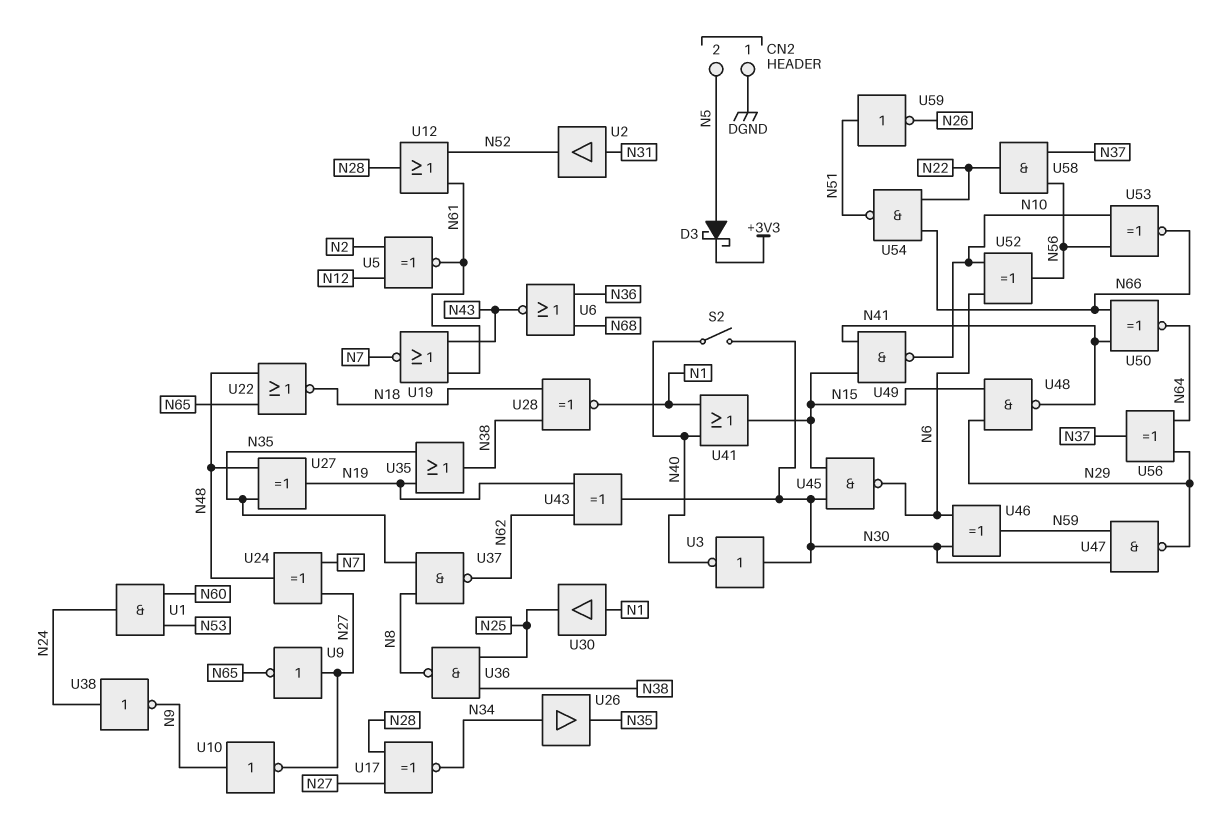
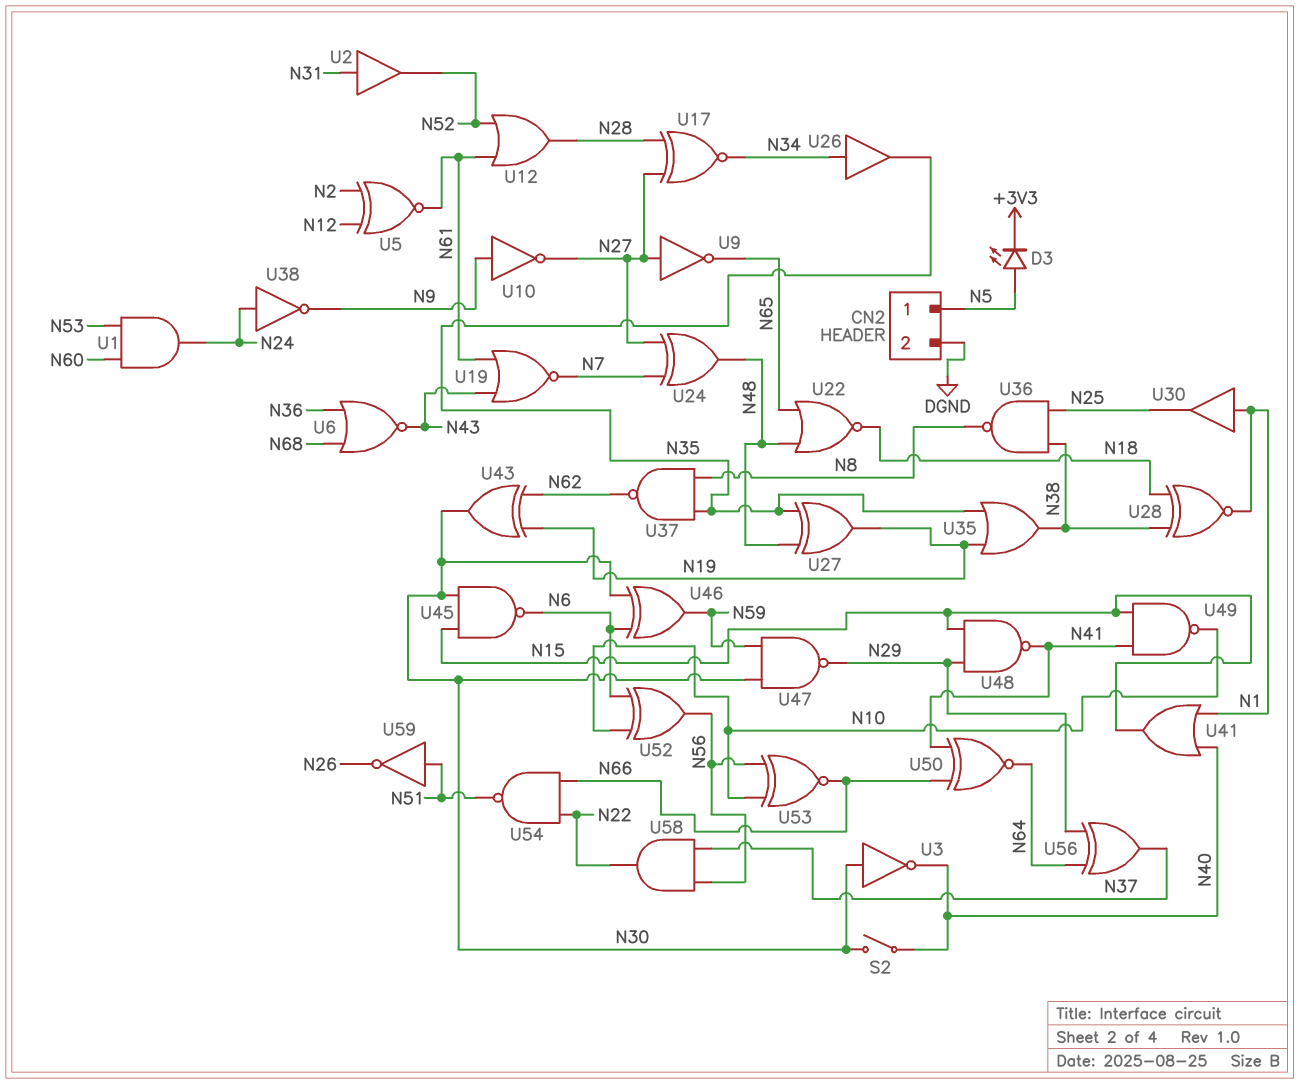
CN2 pin 1: DGND -> N5
CN2 pin 2: N5 -> DGND
D3: schottky (A N5, K +3V3) -> LED (A N5, K +3V3)

